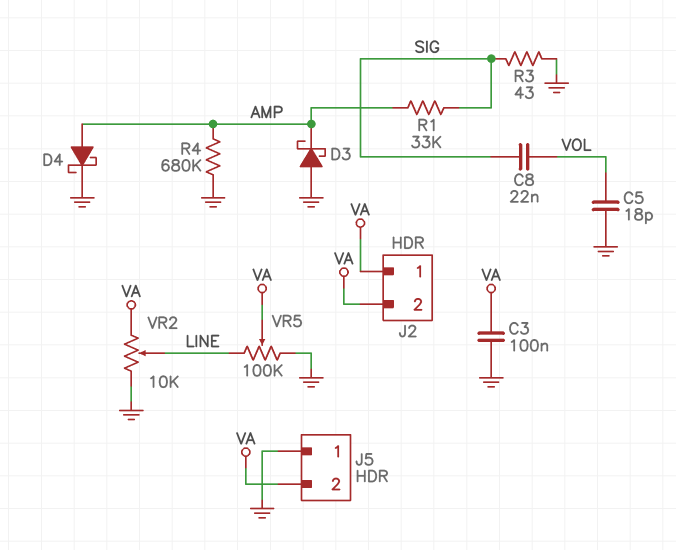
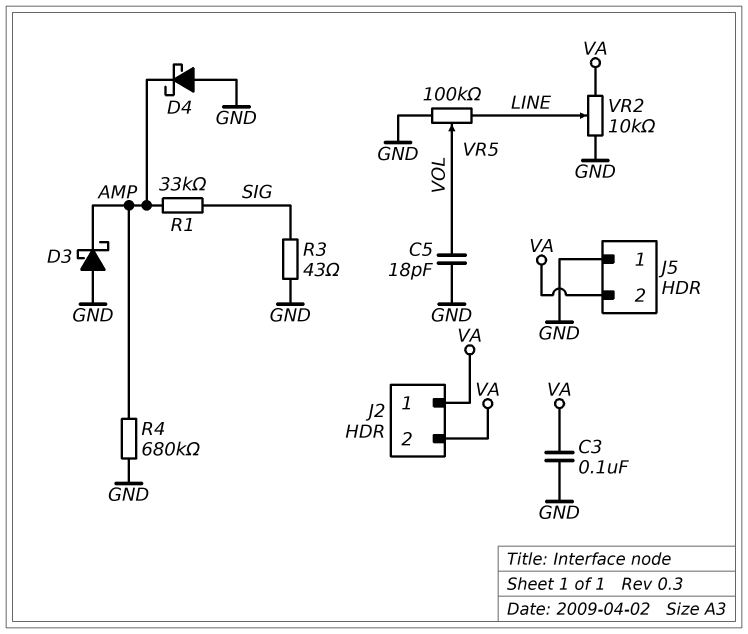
C8: 22nF (SIG, VOL) -> none
D4: schottky (A AMP, K GND) -> schottky (A GND, K AMP)
VR5: 100k (GND, LINE, wiper VA) -> 100k (GND, LINE, wiper VOL)

